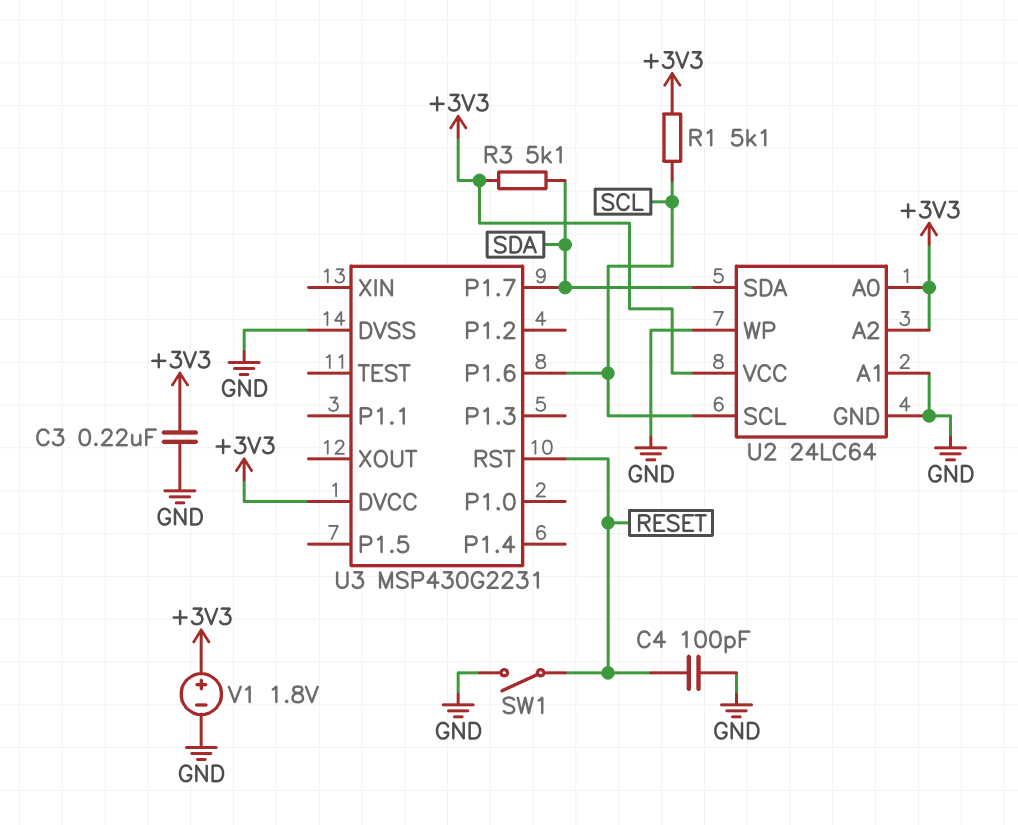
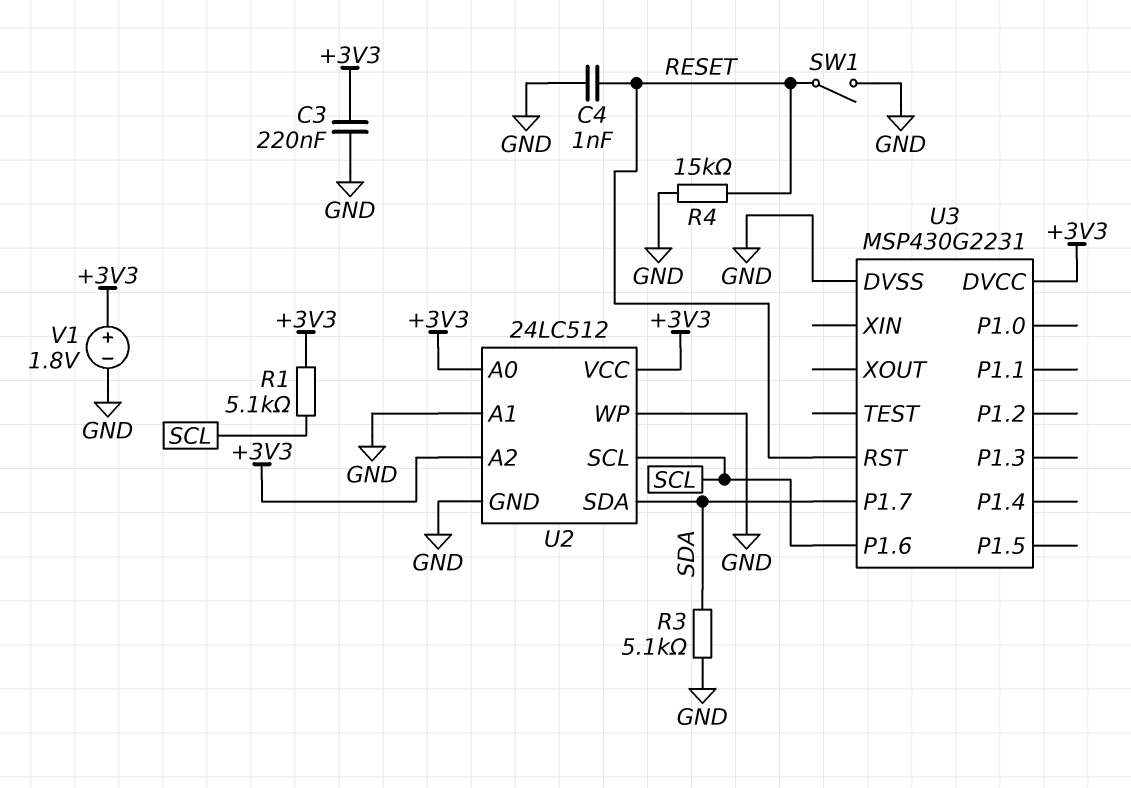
C4: 100pF (GND, RESET) -> 1nF (GND, RESET)
R3: 5.1k (+3V3, SDA) -> 5.1k (GND, SDA)
R4: none -> 15k (GND, RESET)
U2: 24LC64 -> 24LC512

